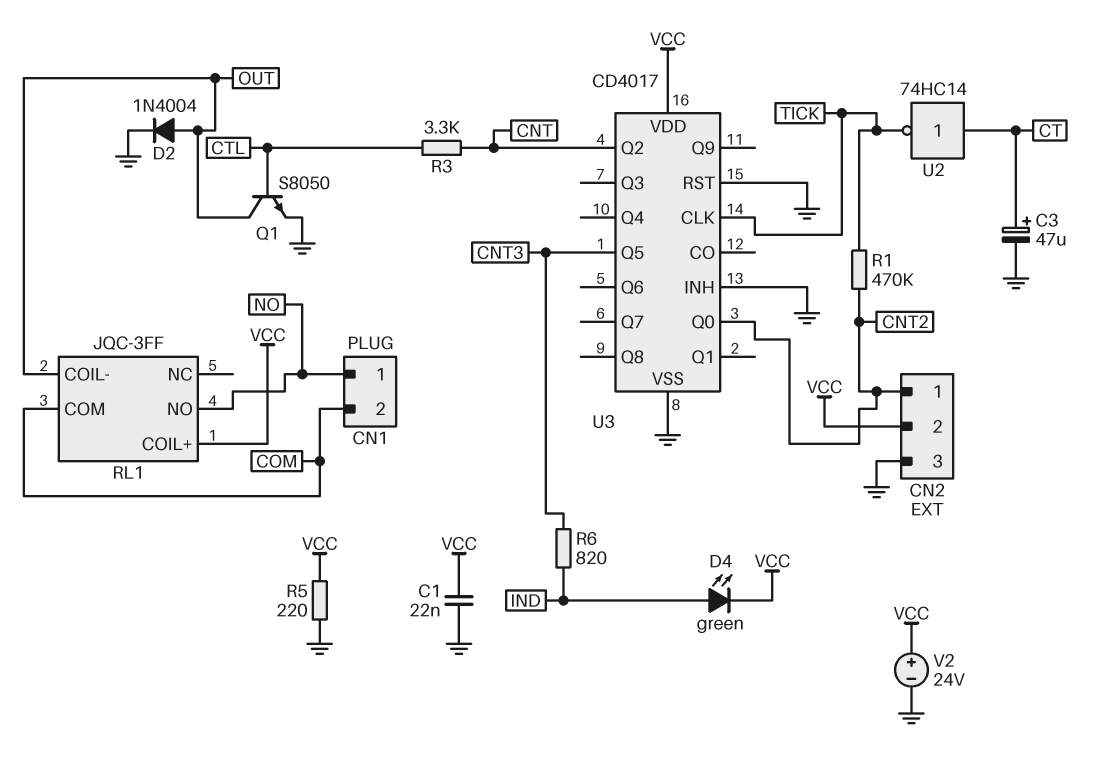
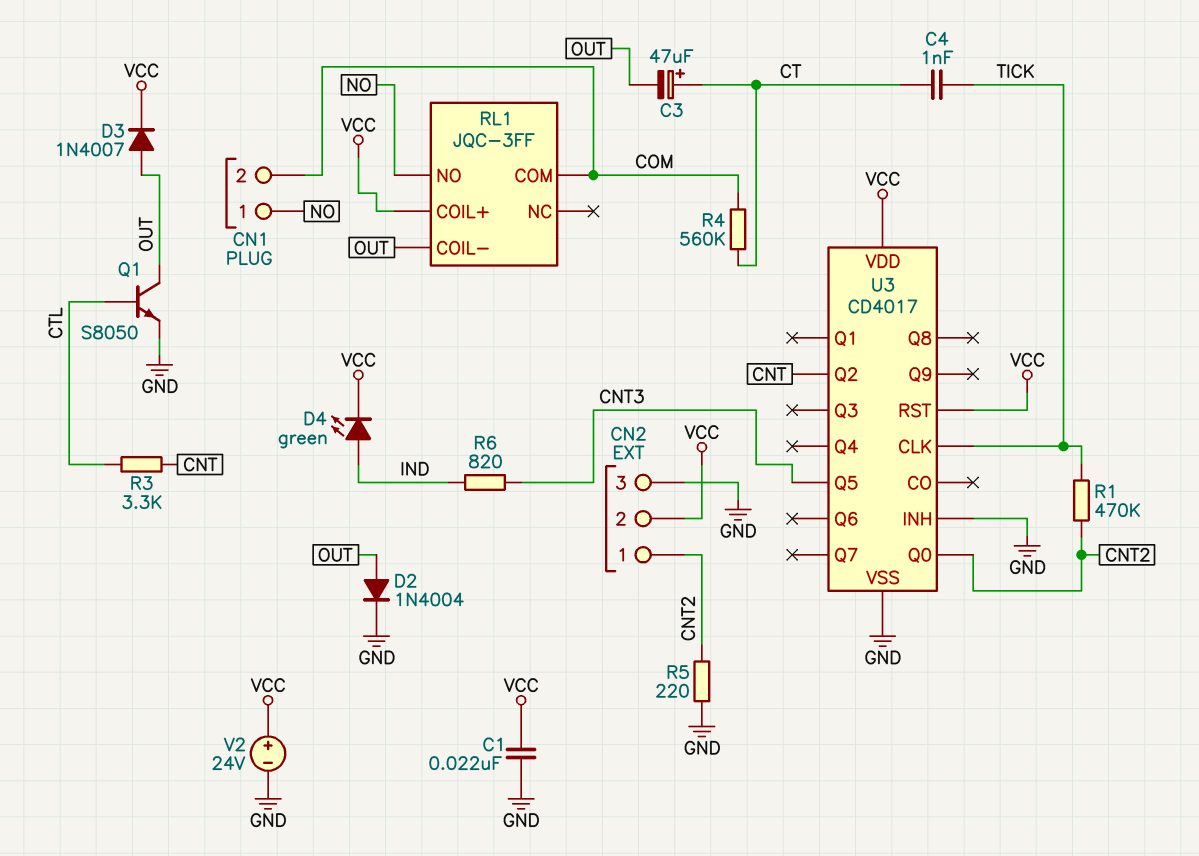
C3: 47uF (plus CT, minus GND) -> 47uF (plus CT, minus OUT)
C4: none -> 1nF (CT, TICK)
D3: none -> diode 1N4007 (A OUT, K VCC)
R4: none -> 560k (COM, CT)
R5: 220 (GND, VCC) -> 220 (CNT2, GND)
U2: NOT 74HC14 (in CT, out TICK) -> none
U3 pin RST: GND -> VCC

